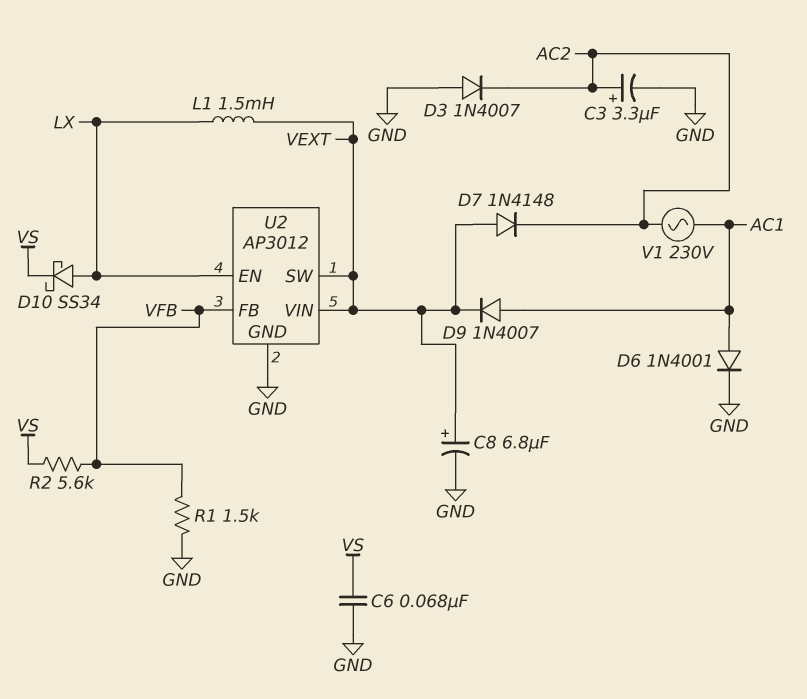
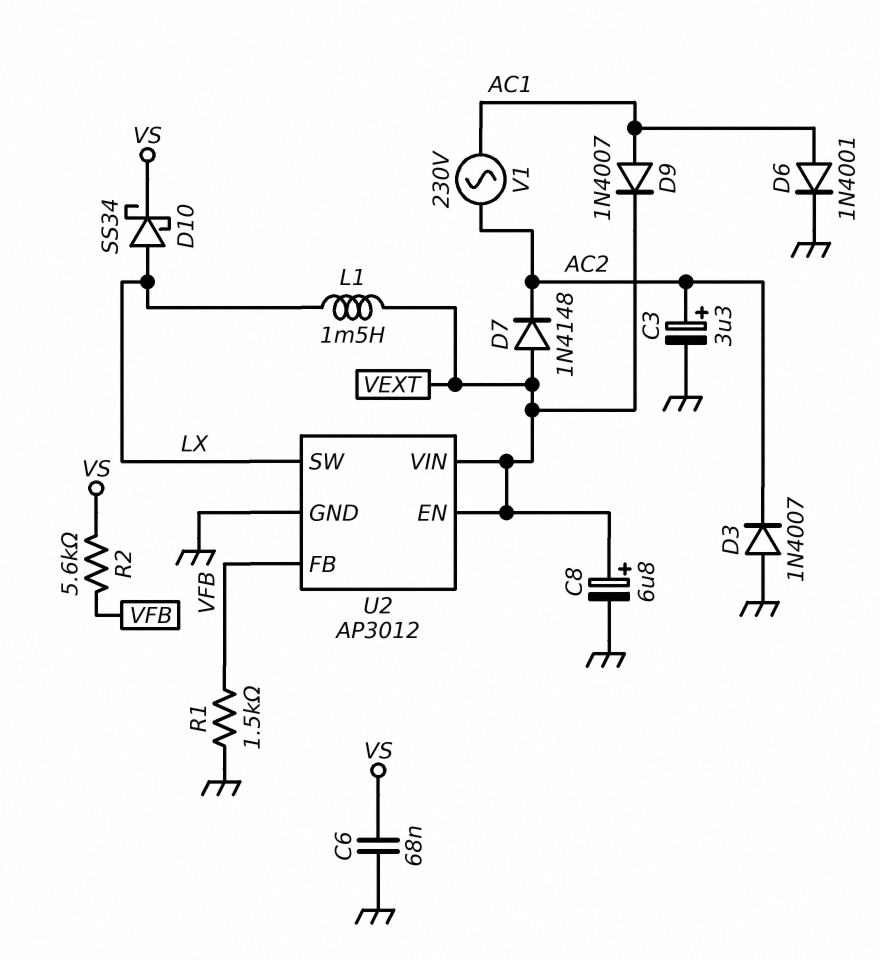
U2 pin EN: LX -> VEXT
U2 pin SW: VEXT -> LX

